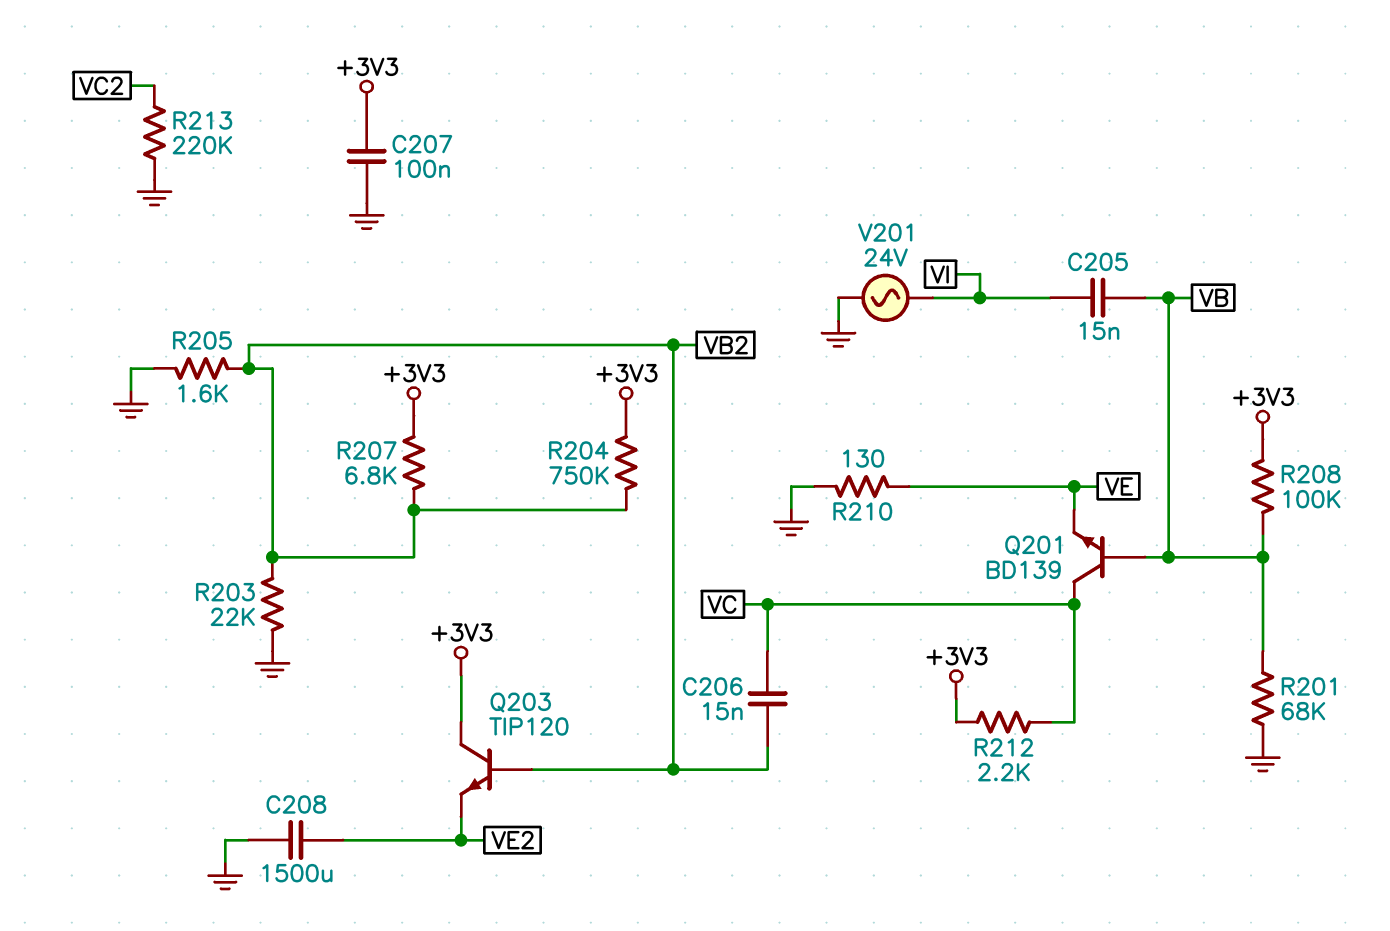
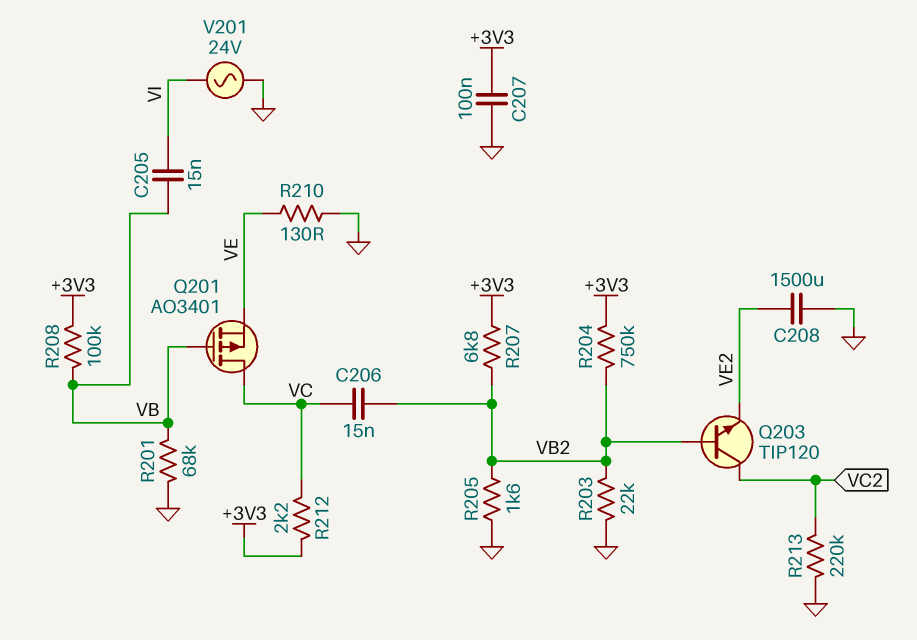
Q201: NPN BD139 (B VB, C VC, E VE) -> PMOS AO3401 (G VB, D VC, S VE)
Q203: NPN TIP120 (B VB2, C +3V3, E VE2) -> NPN TIP120 (B VB2, C VC2, E VE2)

